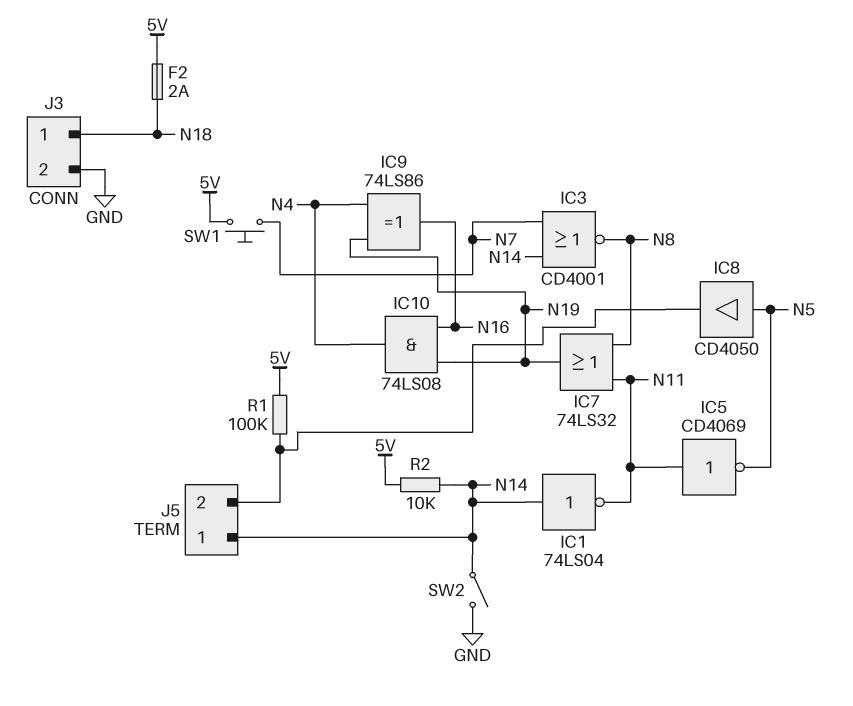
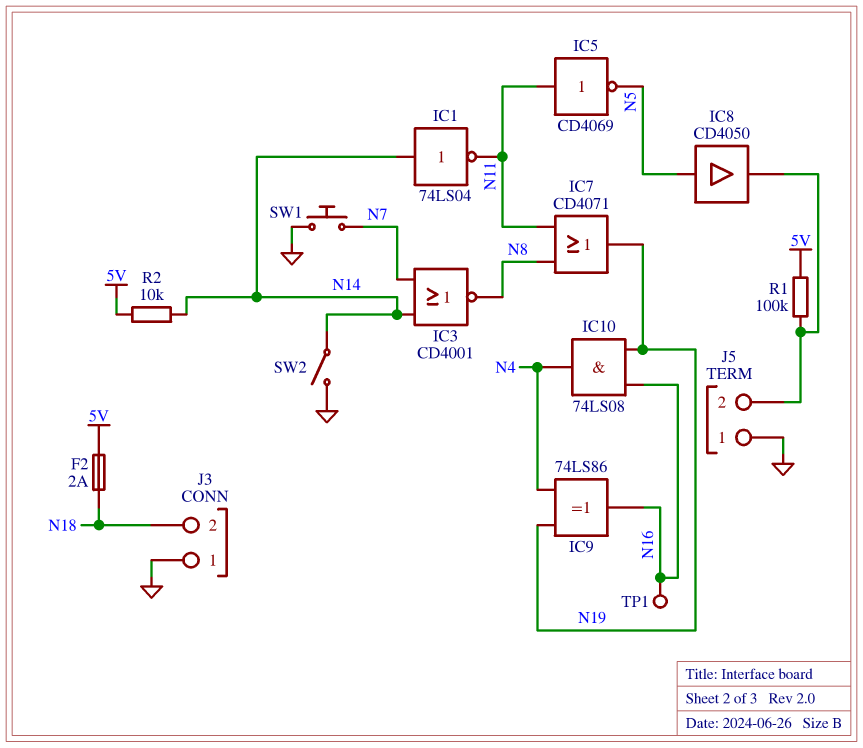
IC7: OR 74LS32 (in N8, in N11, out N19) -> OR CD4071 (in N8, in N11, out N19)
J3 pin 1: N18 -> GND
J3 pin 2: GND -> N18
J5 pin 1: N14 -> GND
SW1: button (5V, N7) -> button (GND, N7)
TP1: none -> test point (N16)

